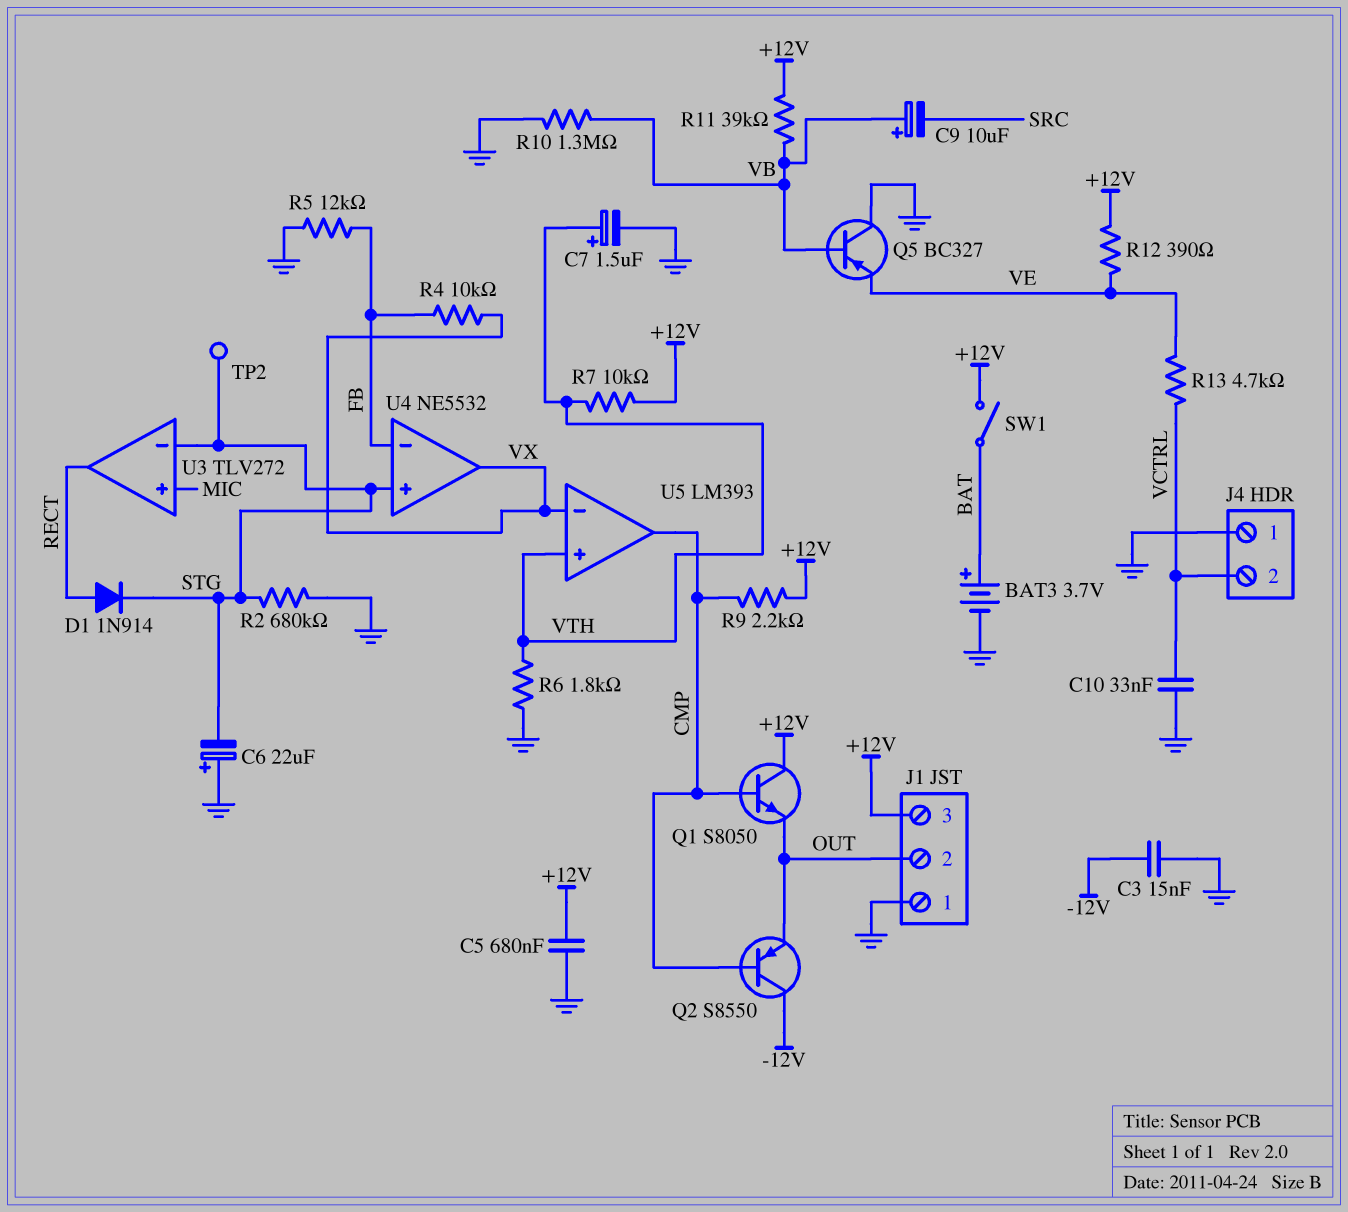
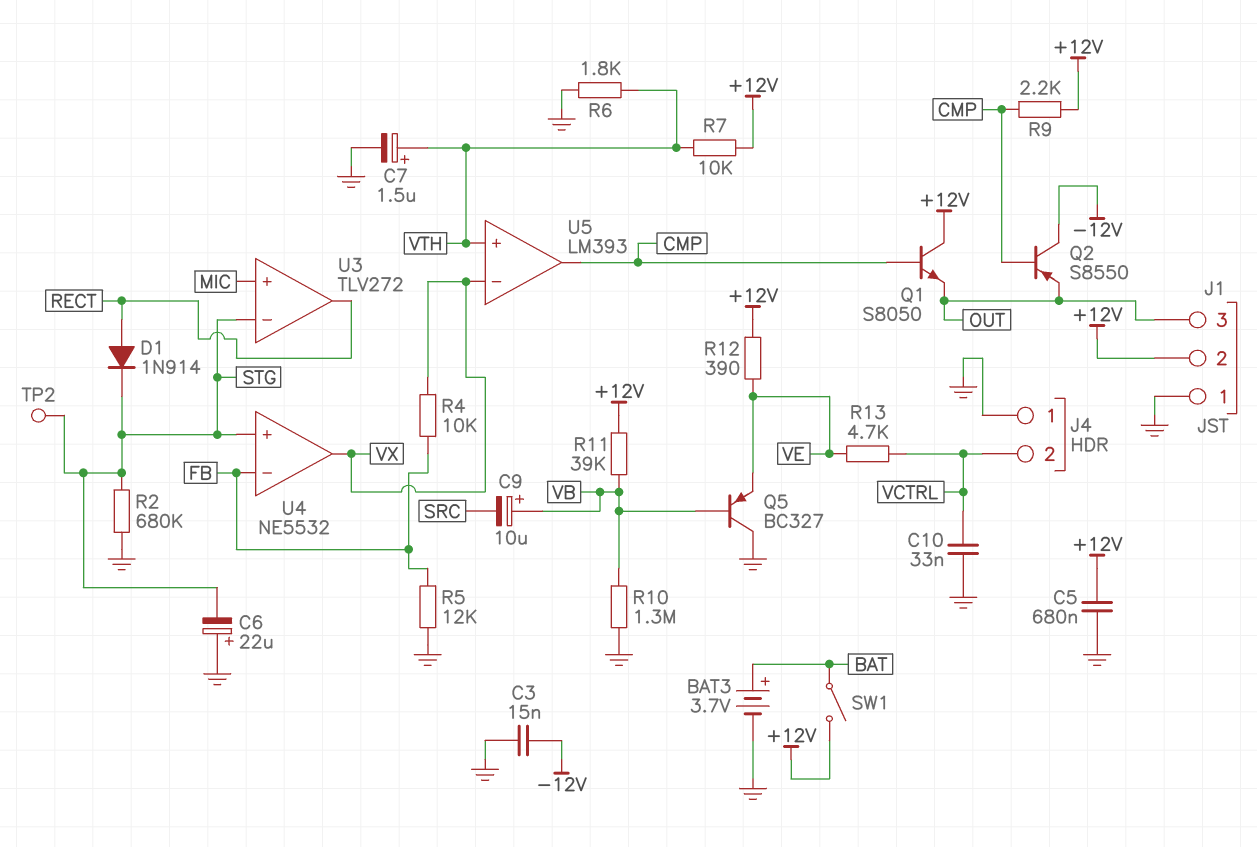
J1 pin 2: OUT -> +12V
J1 pin 3: +12V -> OUT

